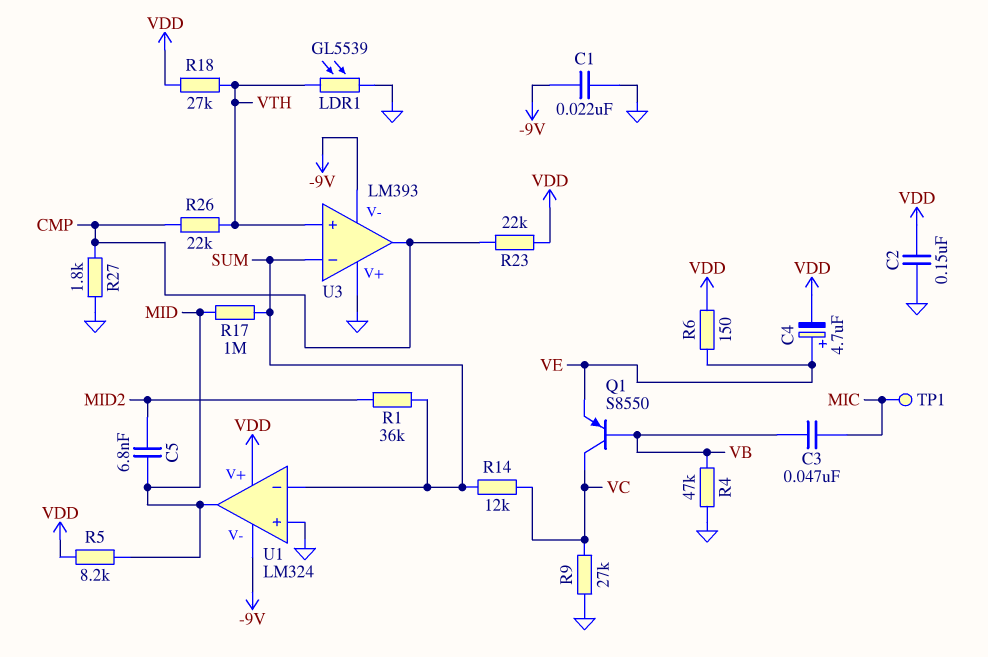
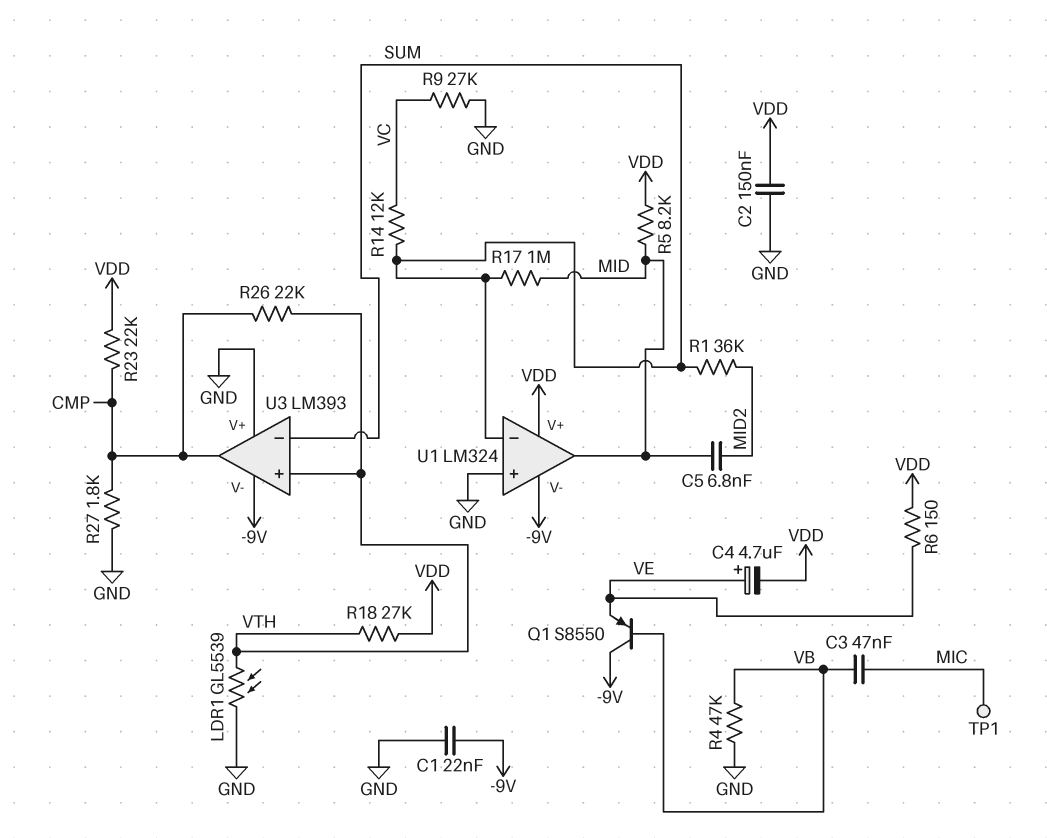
Q1: PNP S8550 (B VB, C VC, E VE) -> PNP S8550 (B VB, C -9V, E VE)

